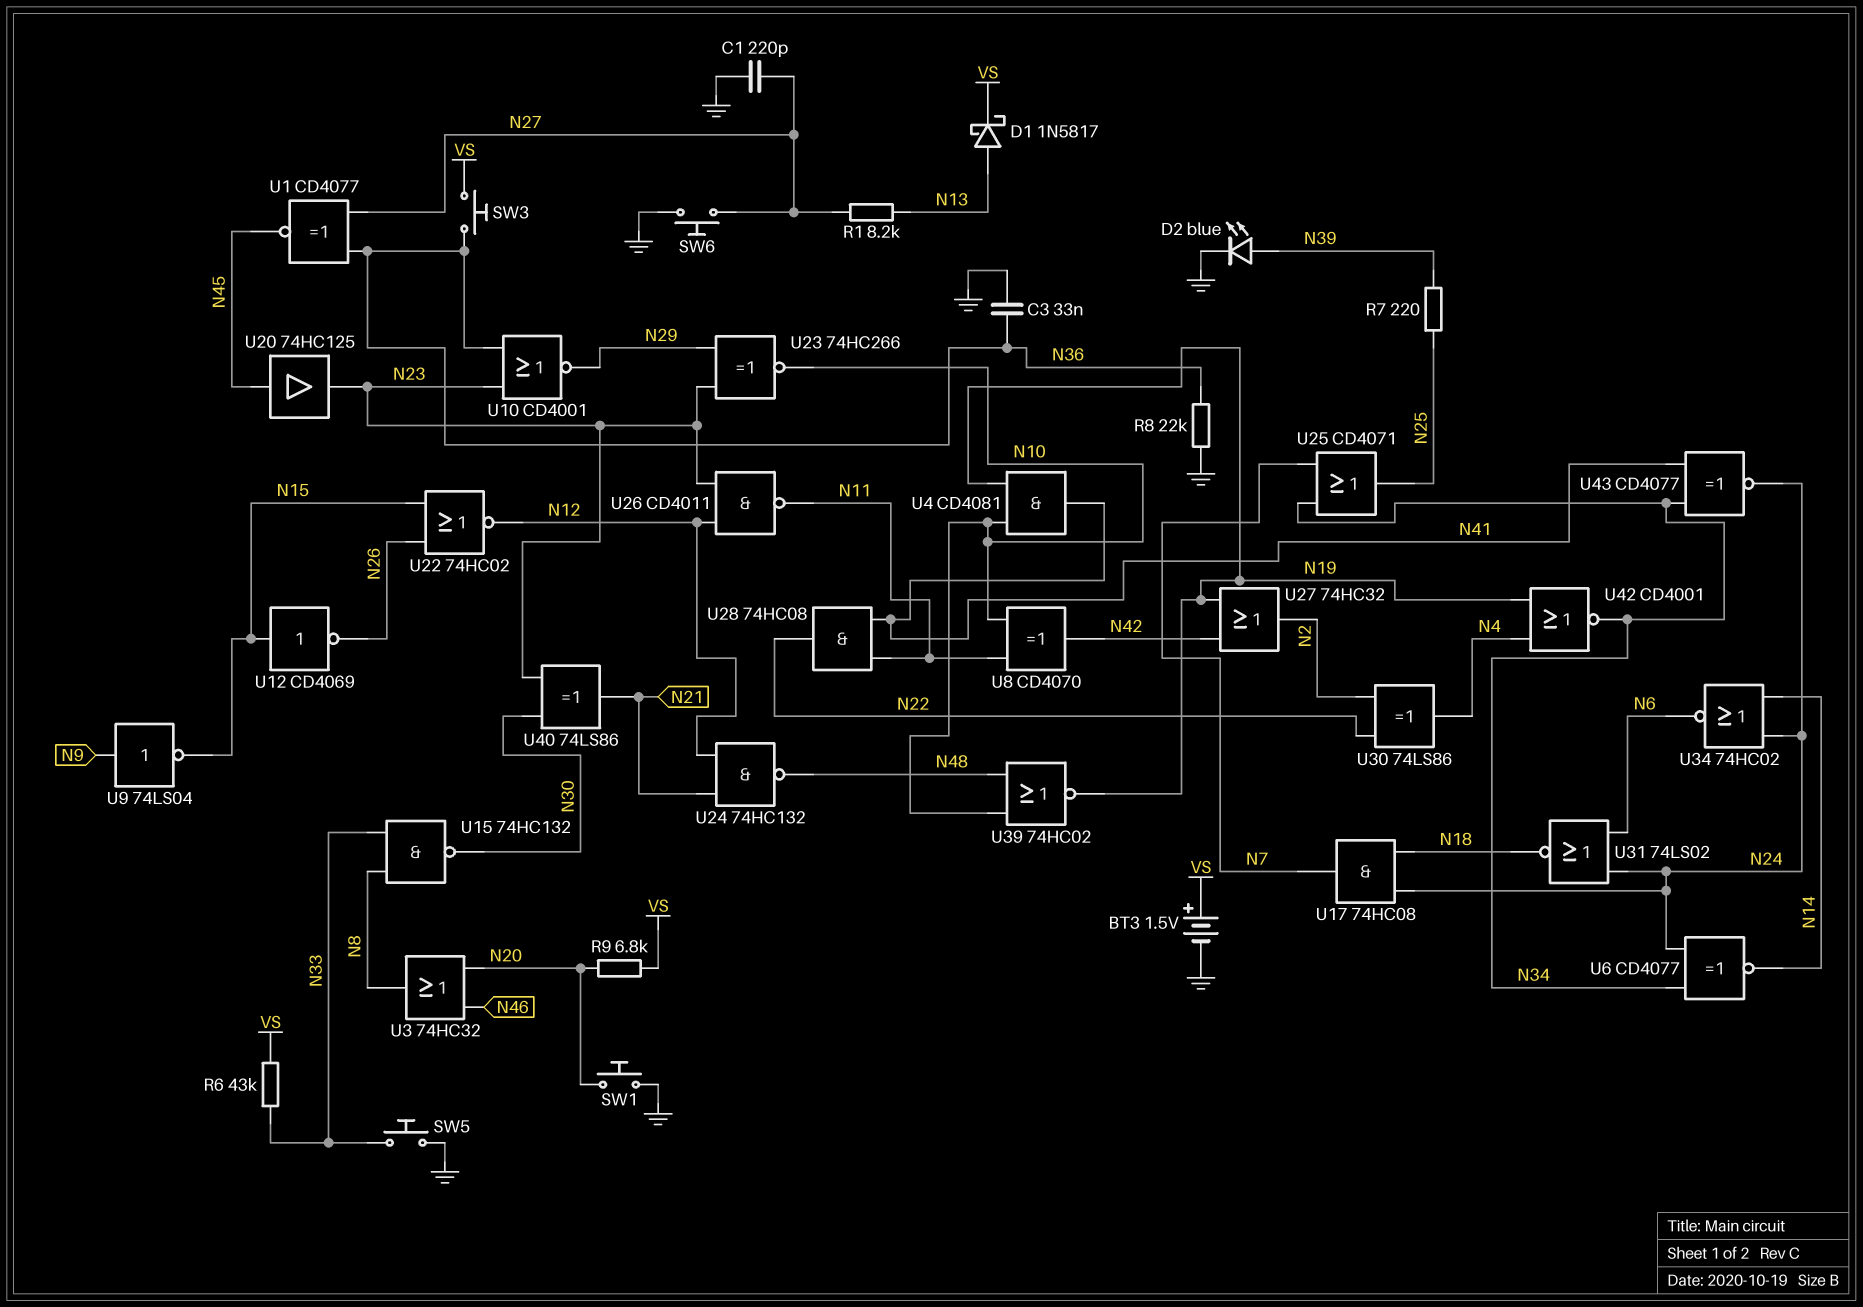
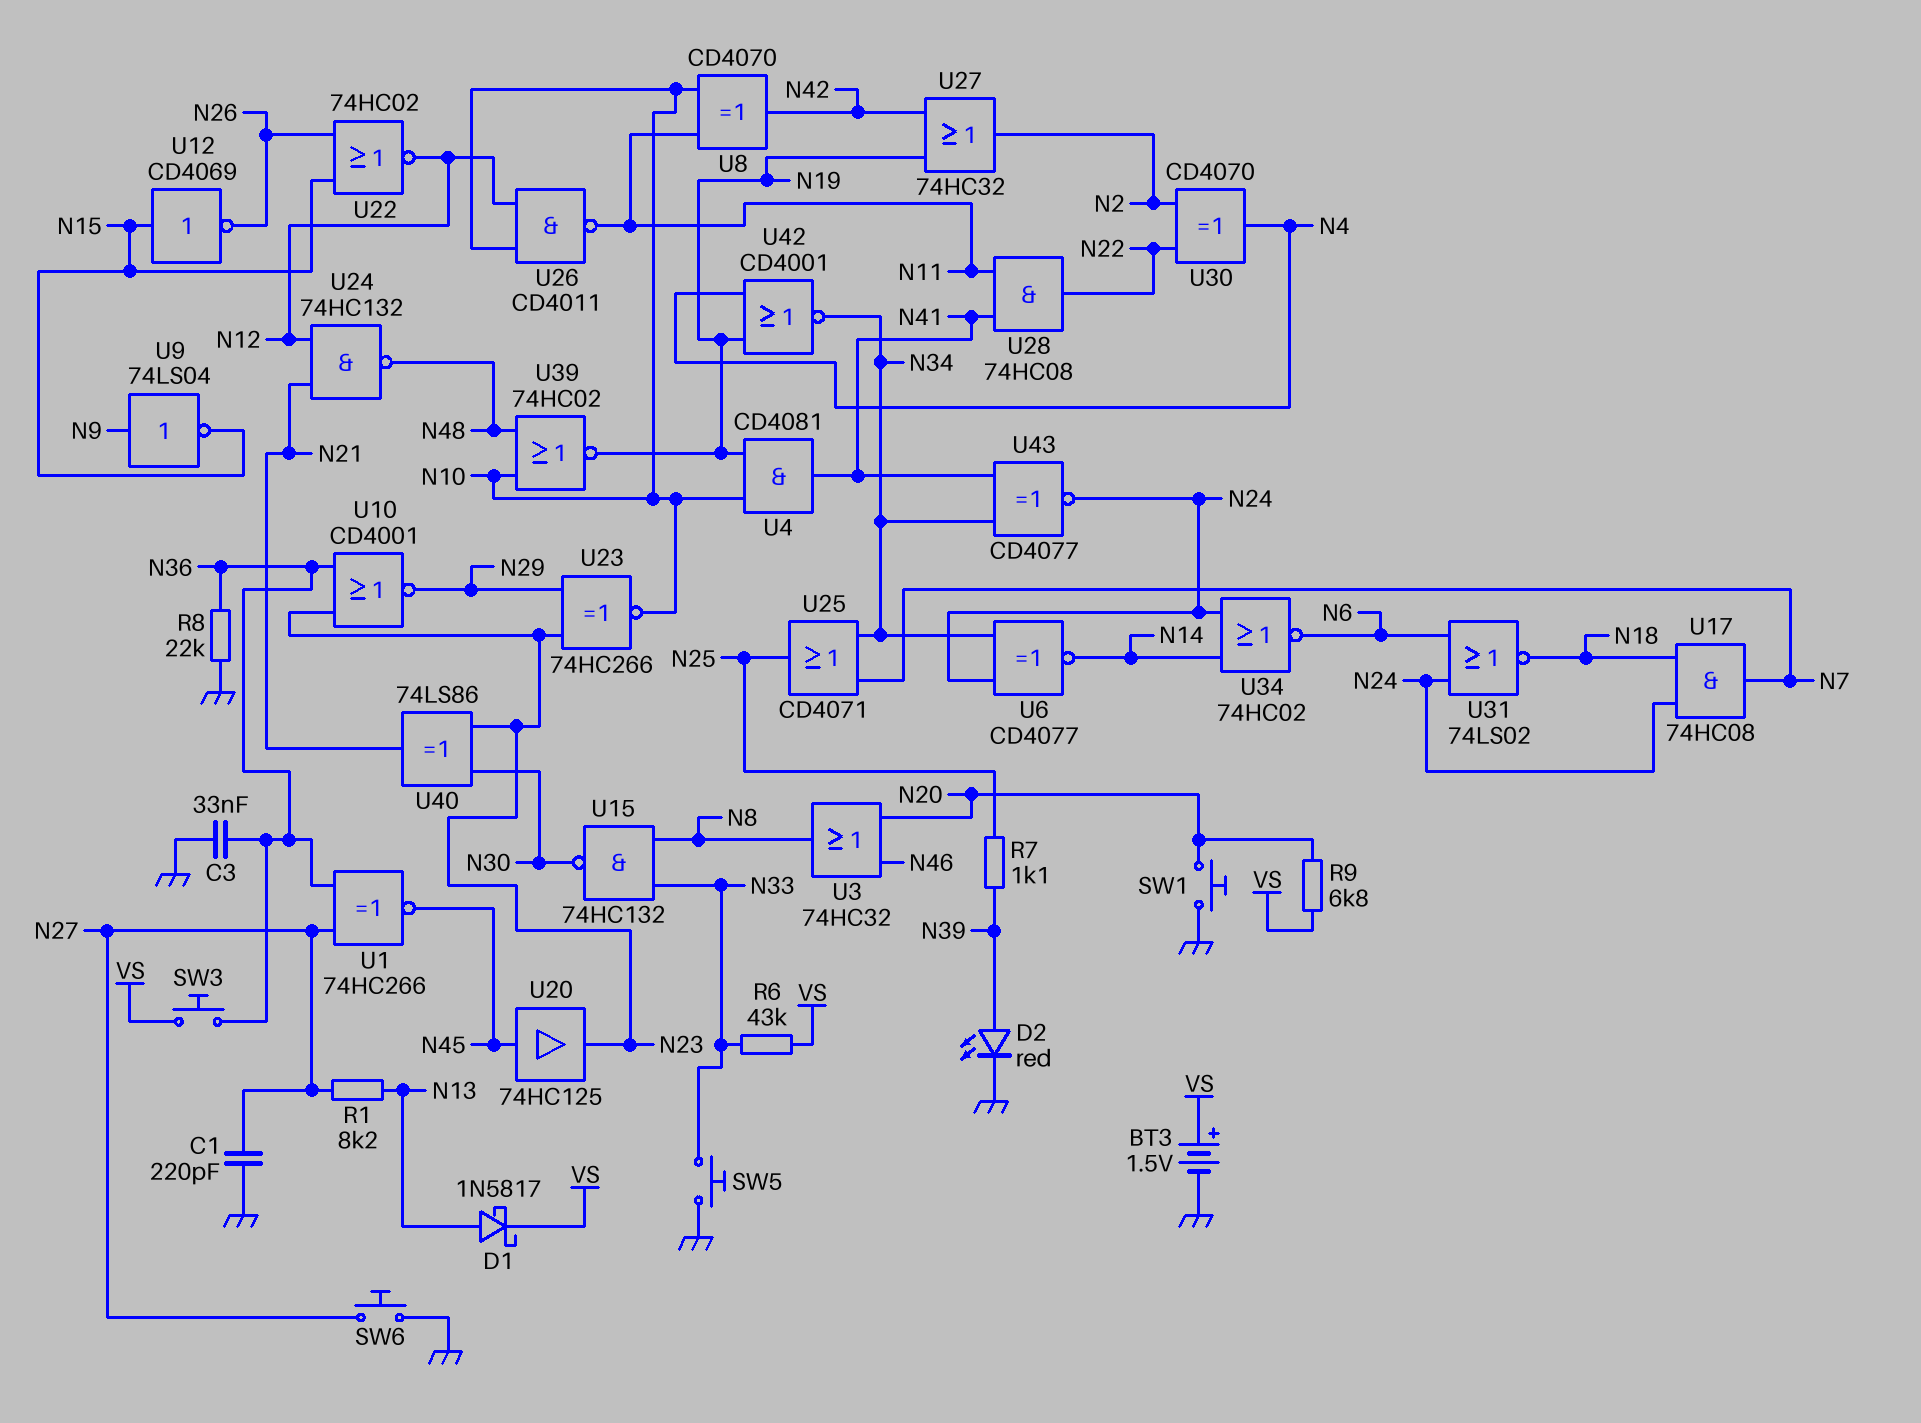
D2: LED blue (A N39, K GND) -> LED red (A N39, K GND)
R7: 220 (N25, N39) -> 1.1k (N25, N39)
U1: XNOR CD4077 (in N27, in N36, out N45) -> XNOR 74HC266 (in N27, in N36, out N45)
U26: NAND CD4011 (in N12, in N23, out N11) -> NAND CD4011 (in N10, in N12, out N11)
U30: XOR 74LS86 (in N2, in N22, out N4) -> XOR CD4070 (in N2, in N22, out N4)

